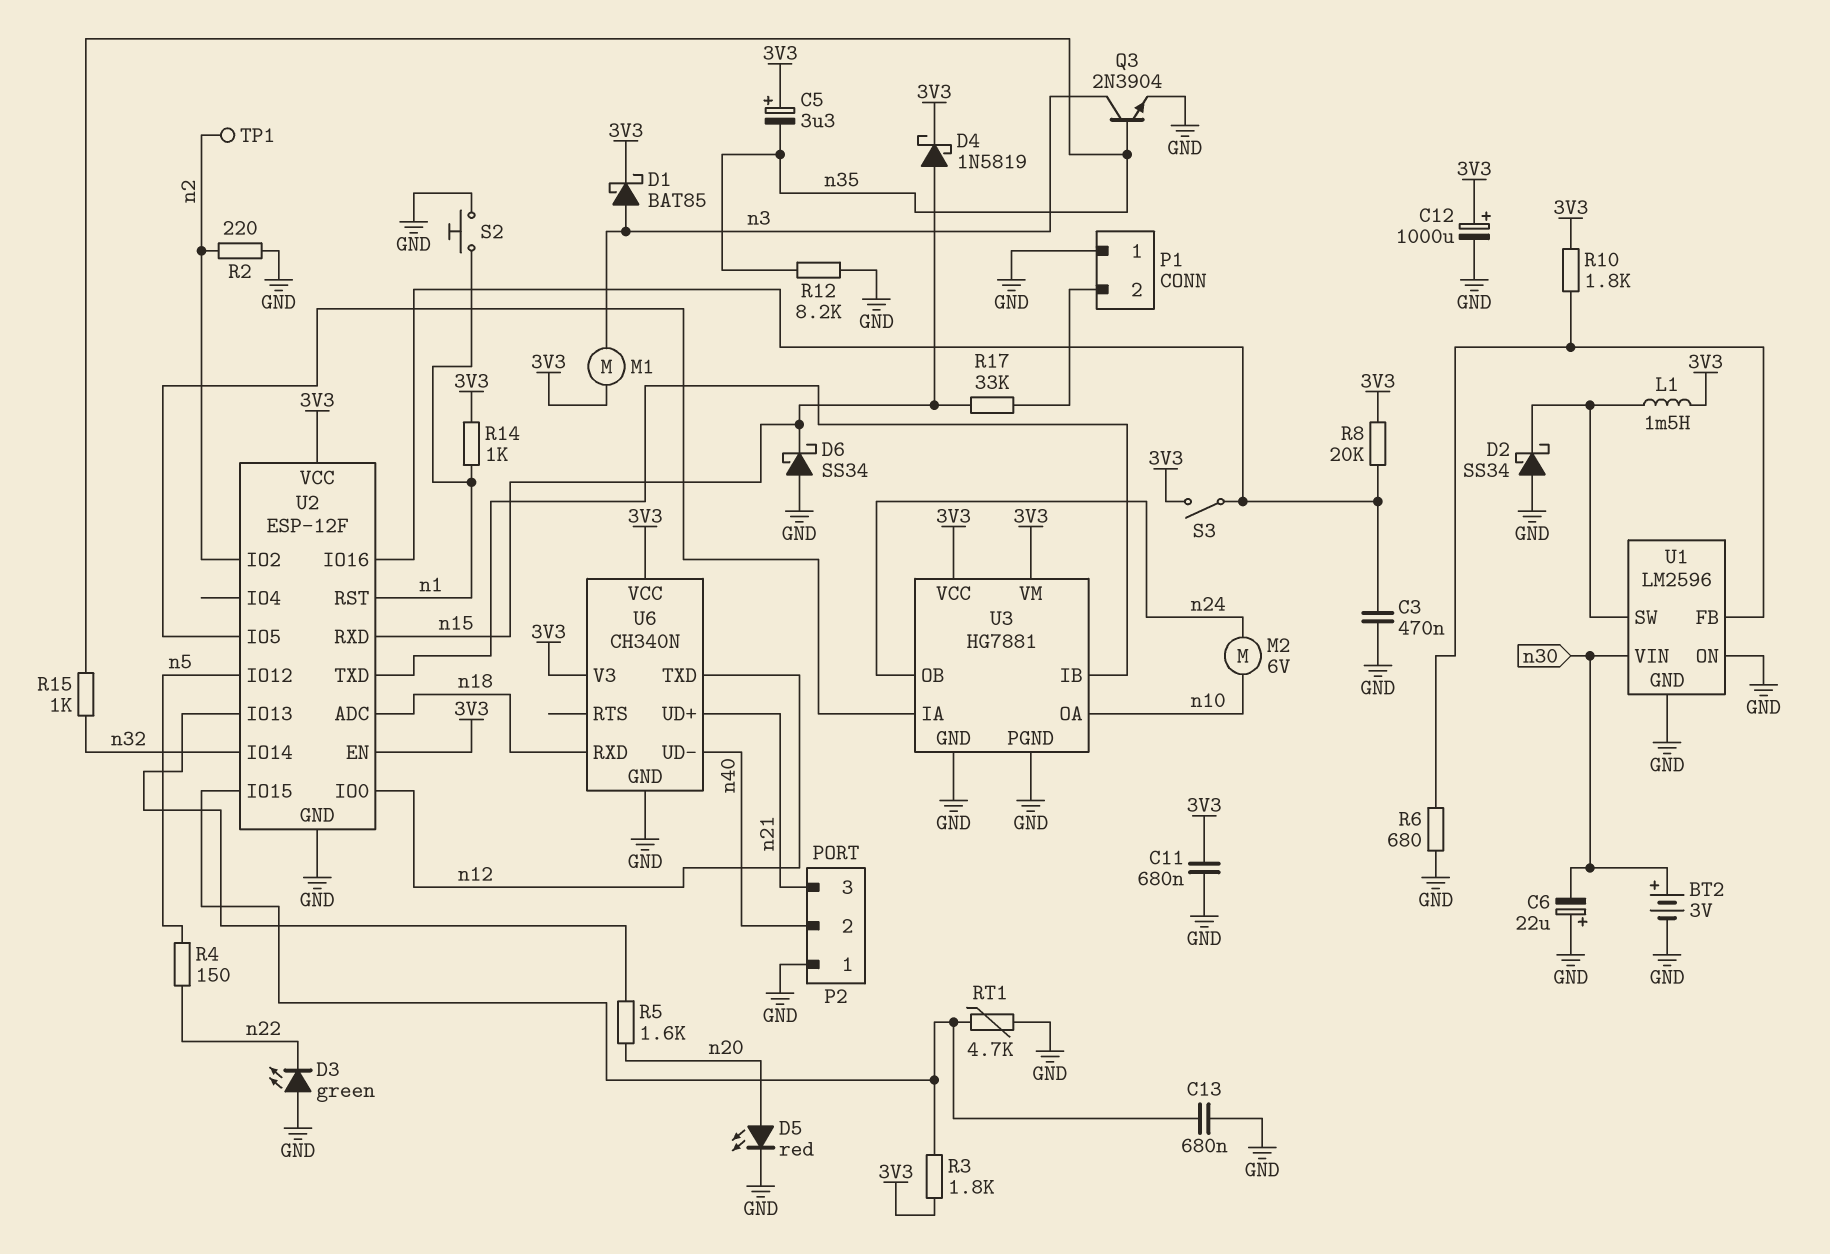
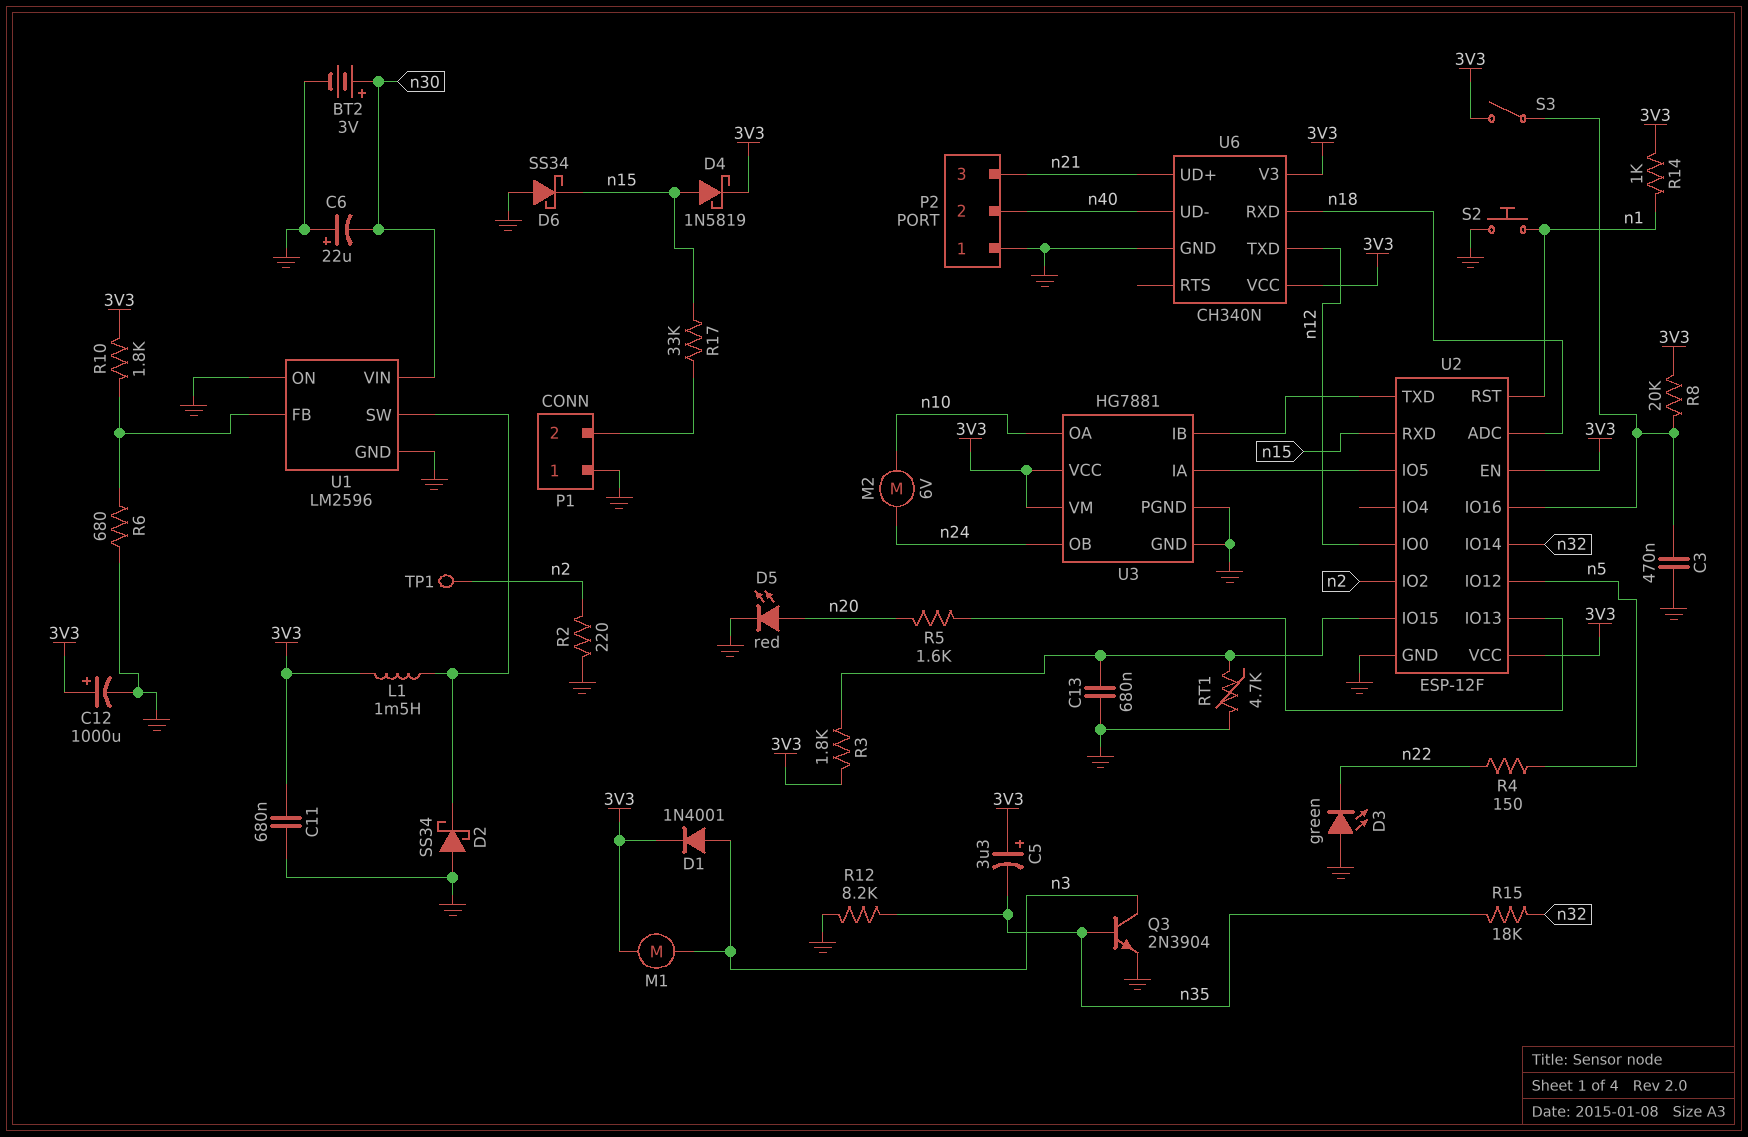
D1: schottky BAT85 (A n3, K 3V3) -> diode 1N4001 (A n3, K 3V3)
R15: 1k (n32, n35) -> 18k (n32, n35)

